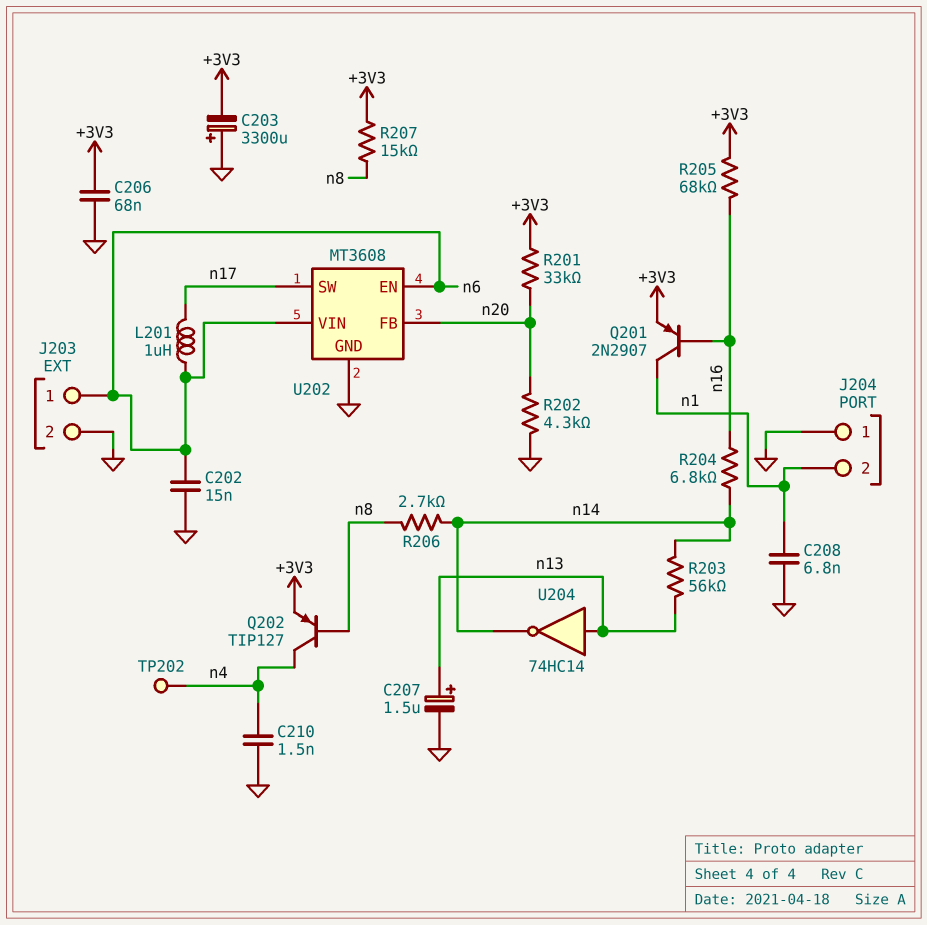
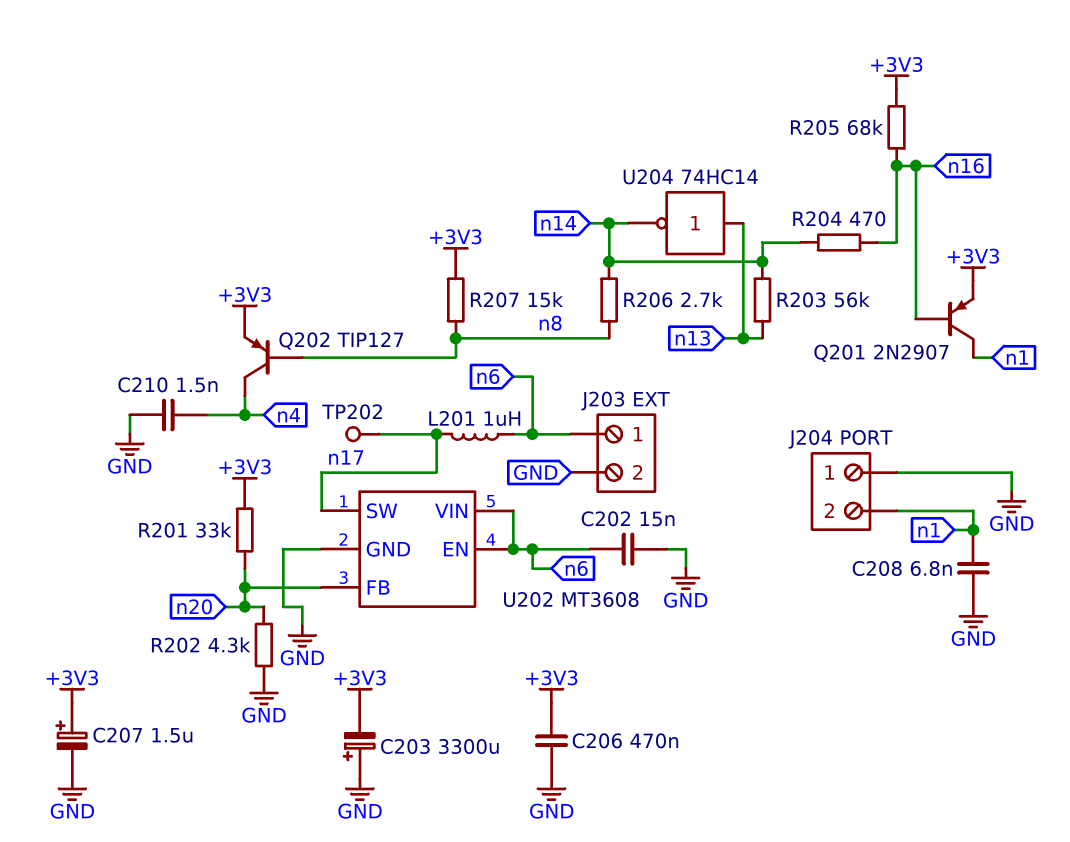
C206: 68nF (+3V3, GND) -> 470nF (+3V3, GND)
C207: 1.5uF (plus n13, minus GND) -> 1.5uF (plus +3V3, minus GND)
R204: 6.8k (n14, n16) -> 470 (n14, n16)
TP202: test point (n4) -> test point (n17)

